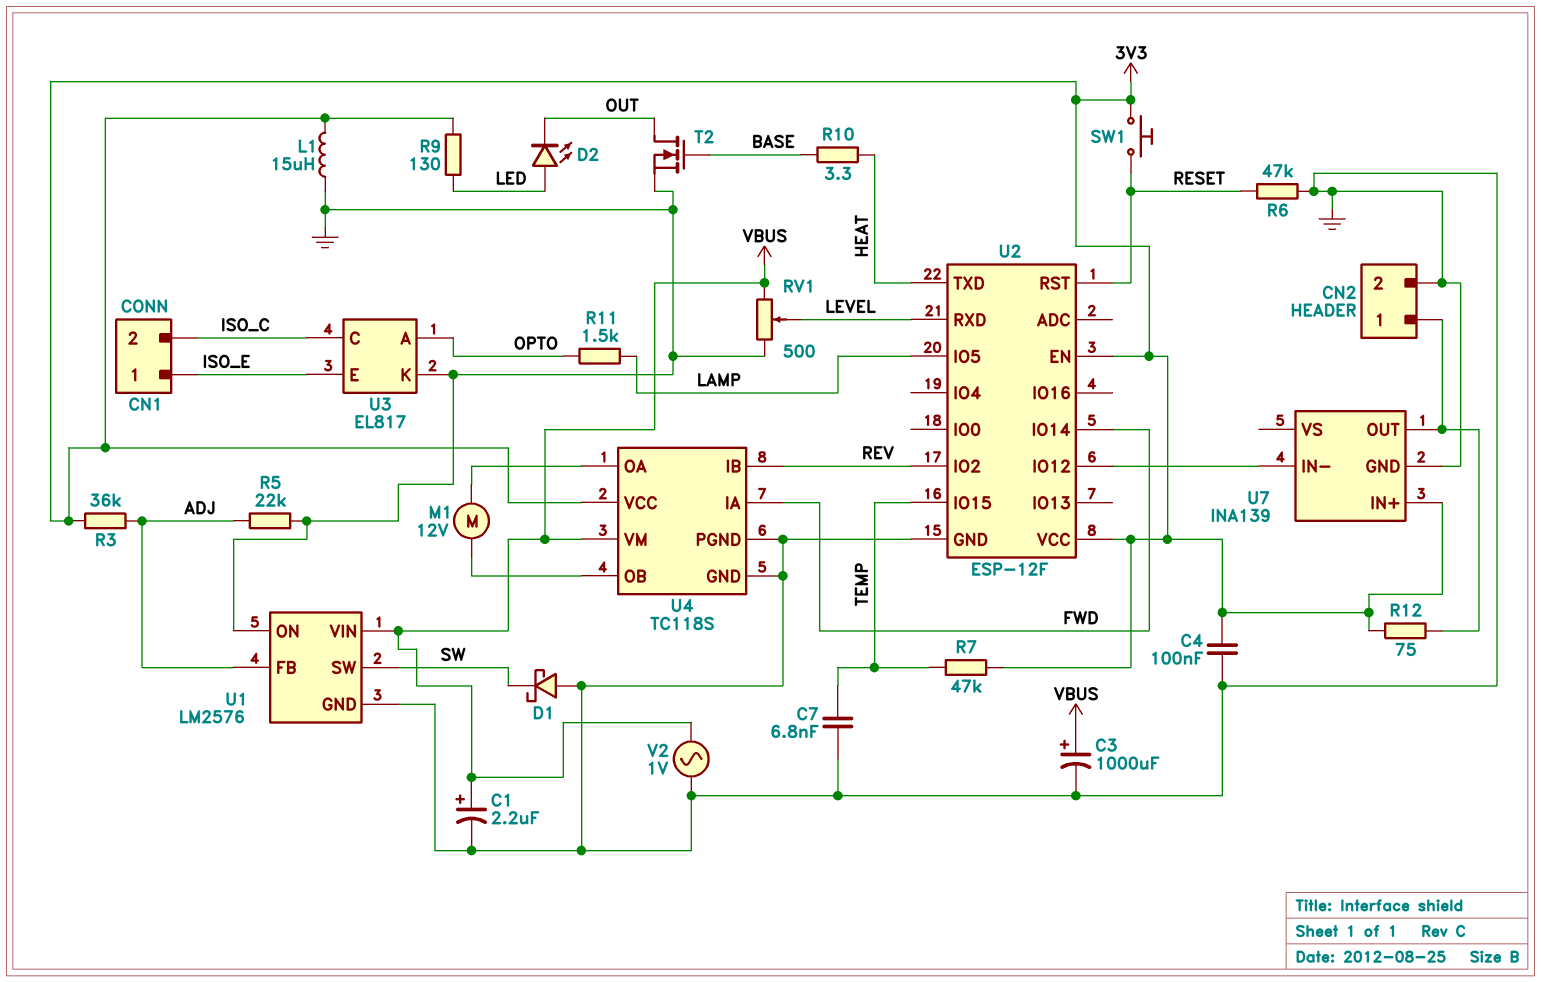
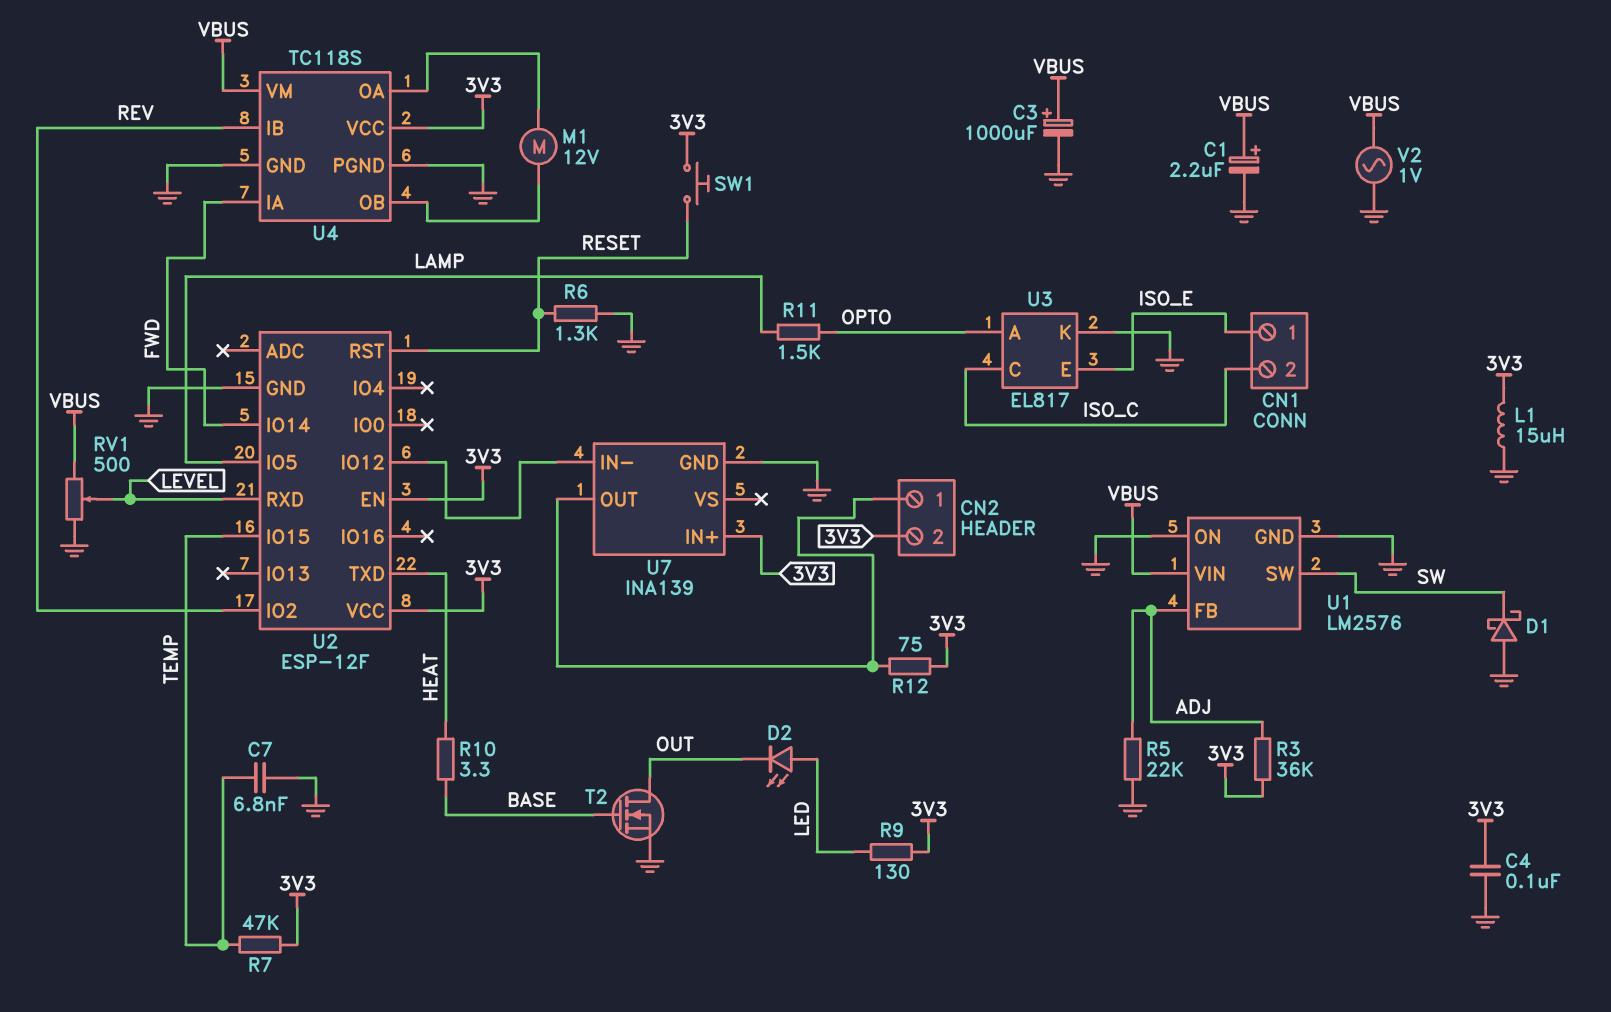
CN2 pin 2: GND -> 3V3
R6: 47k (GND, RESET) -> 1.3k (GND, RESET)

